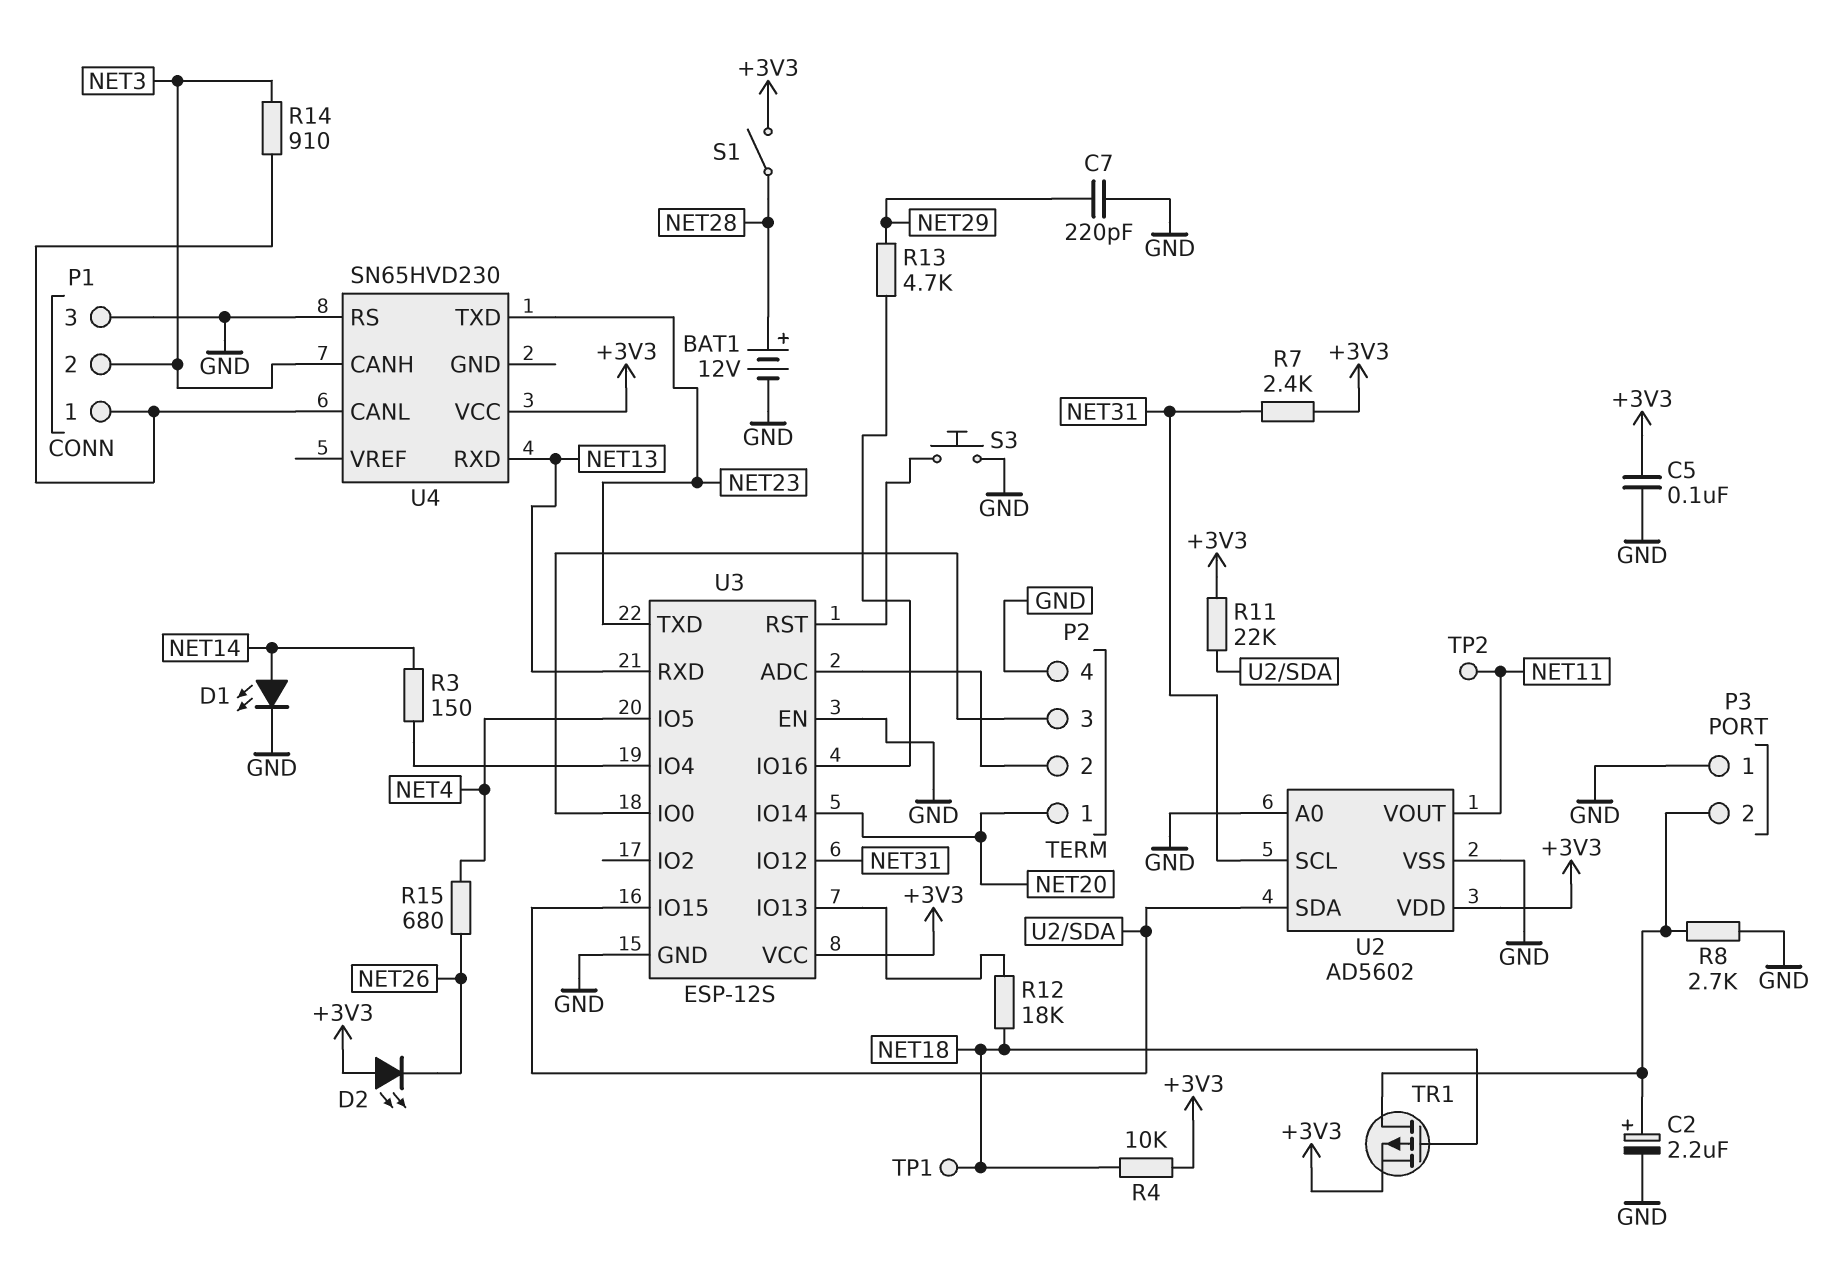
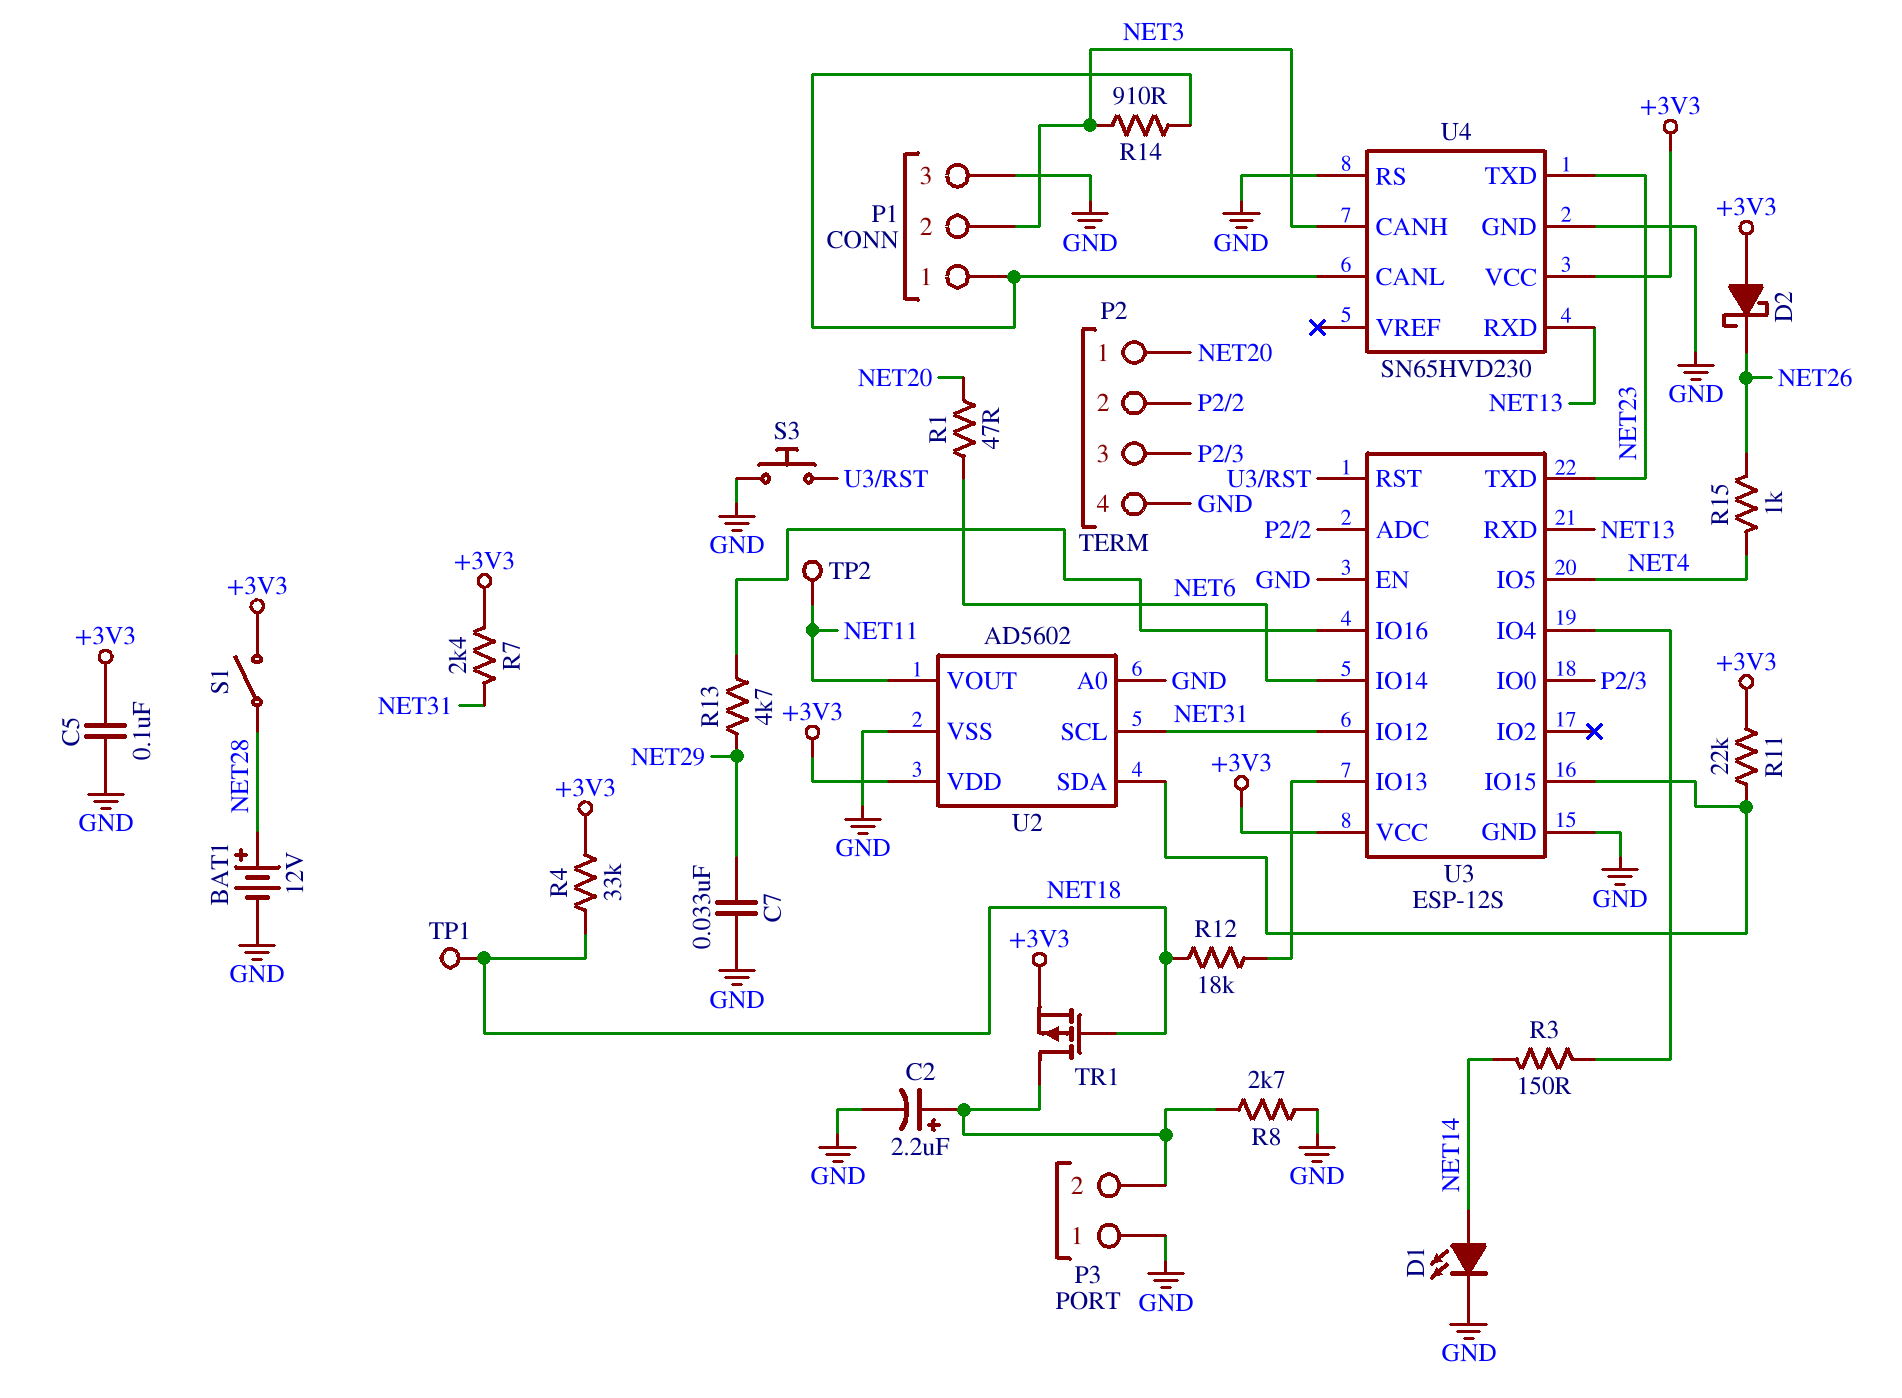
C7: 220pF (GND, NET29) -> 33nF (GND, NET29)
D2: LED (A +3V3, K NET26) -> schottky (A +3V3, K NET26)
R1: none -> 47 (NET6, NET20)
R4: 10k (+3V3, NET18) -> 33k (+3V3, NET18)
R15: 680 (NET4, NET26) -> 1k (NET4, NET26)
U3 pin IO14: NET20 -> NET6
U4 pin GND: none -> GND

